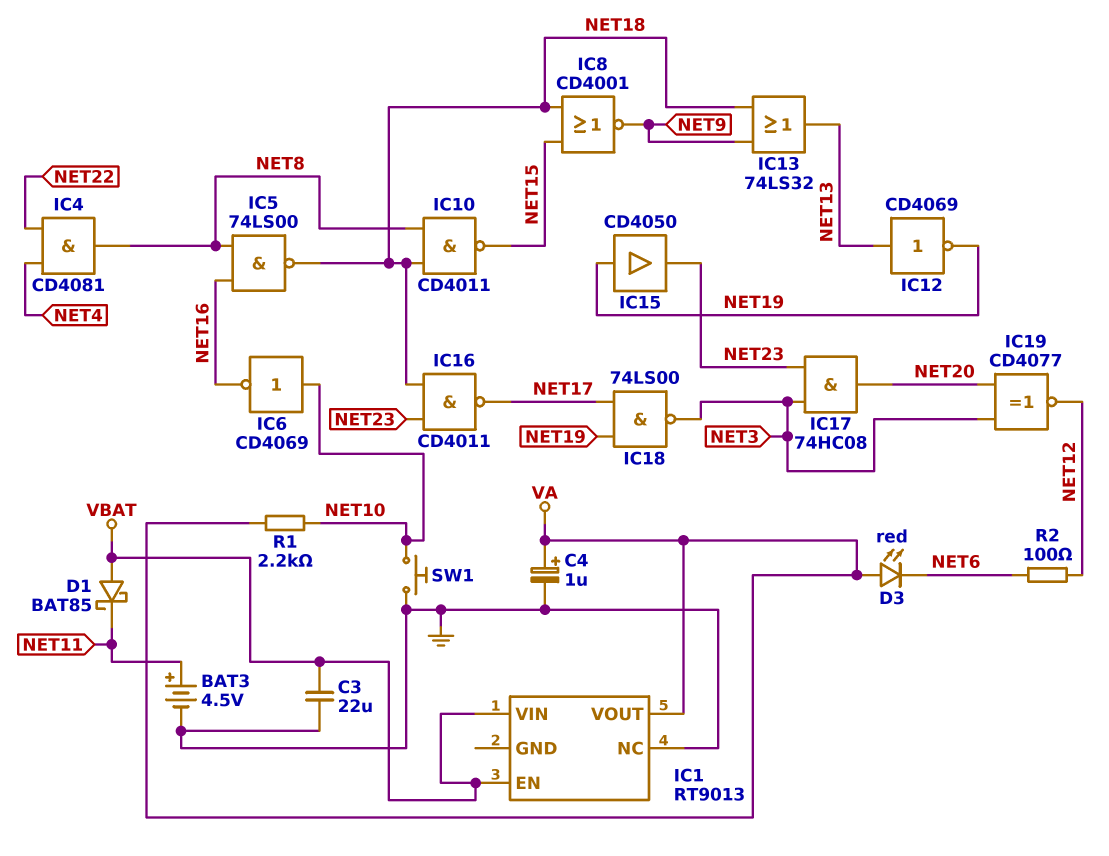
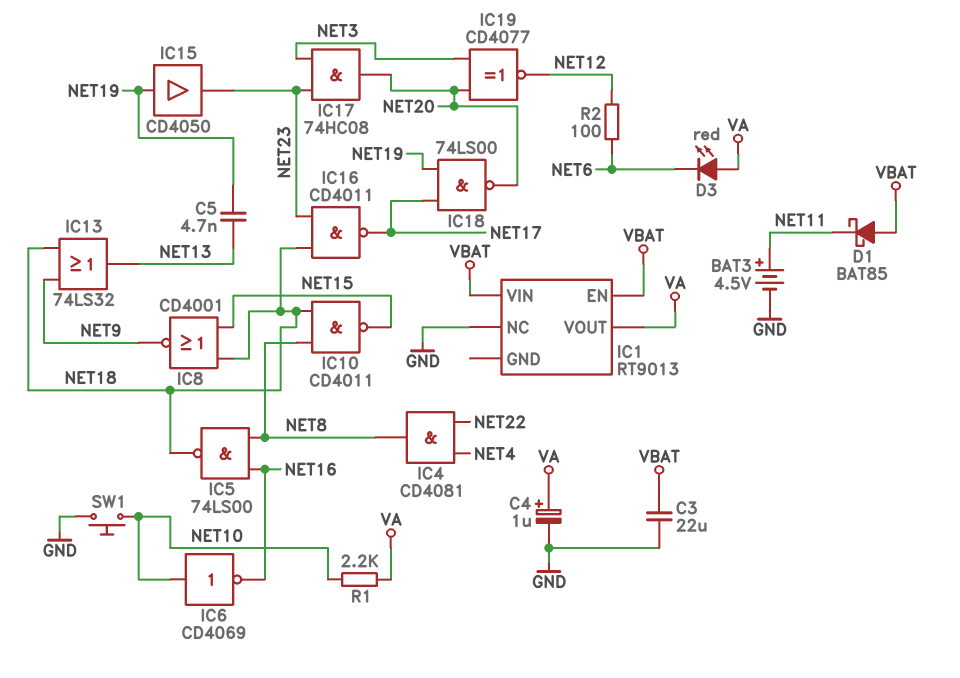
C5: none -> 4.7nF (NET13, NET19)
IC12: NOT CD4069 (in NET13, out NET19) -> none
IC18: NAND 74LS00 (in NET17, in NET19, out NET3) -> NAND 74LS00 (in NET17, in NET19, out NET20)

